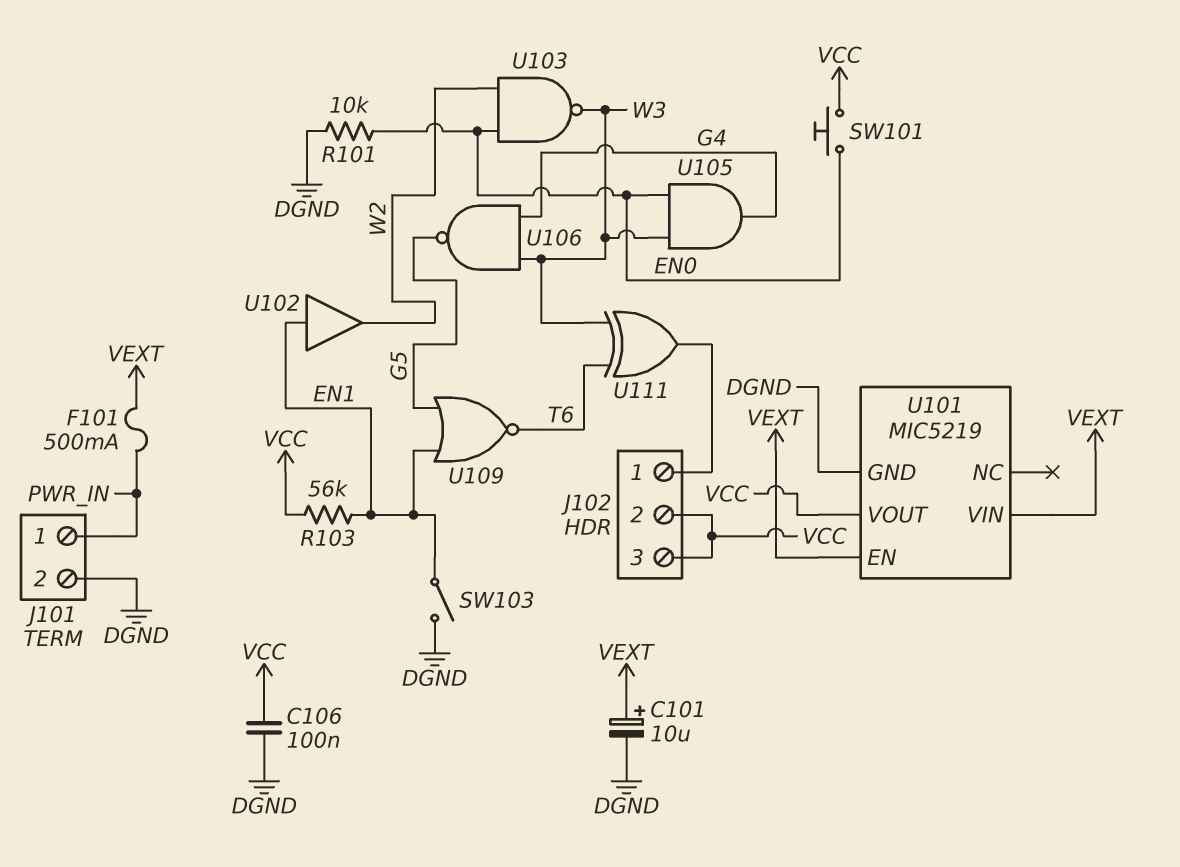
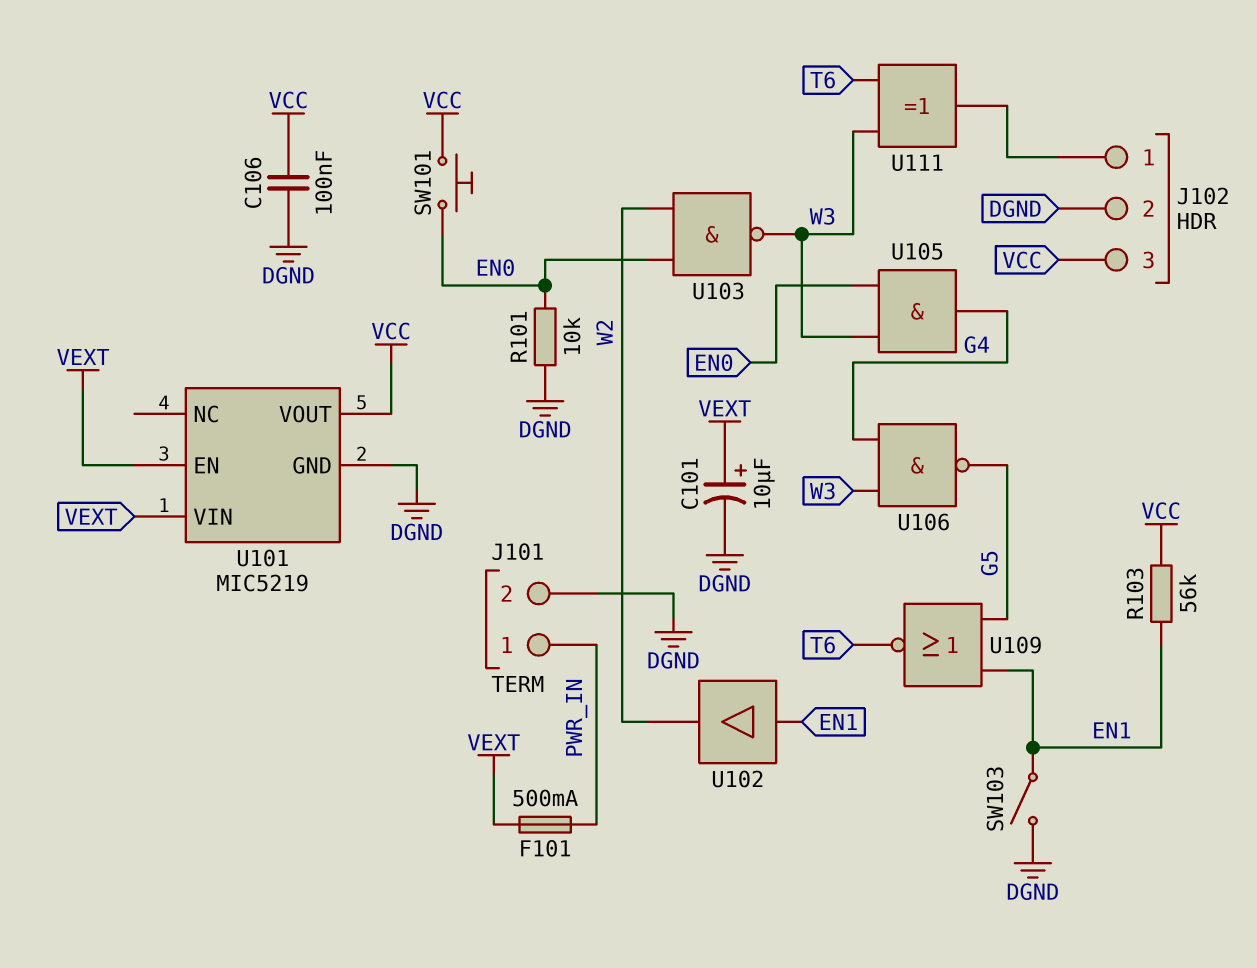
J102 pin 2: VCC -> DGND

